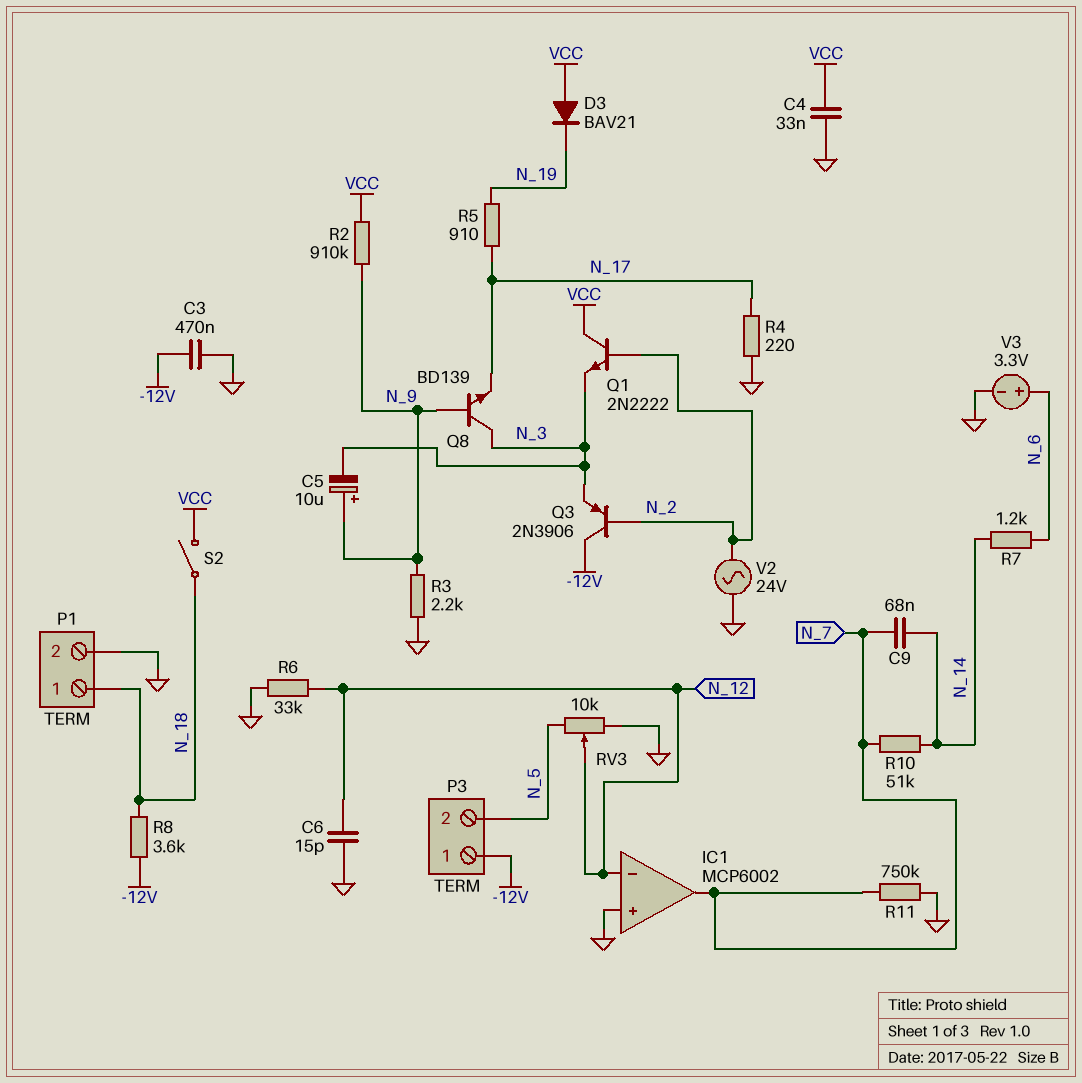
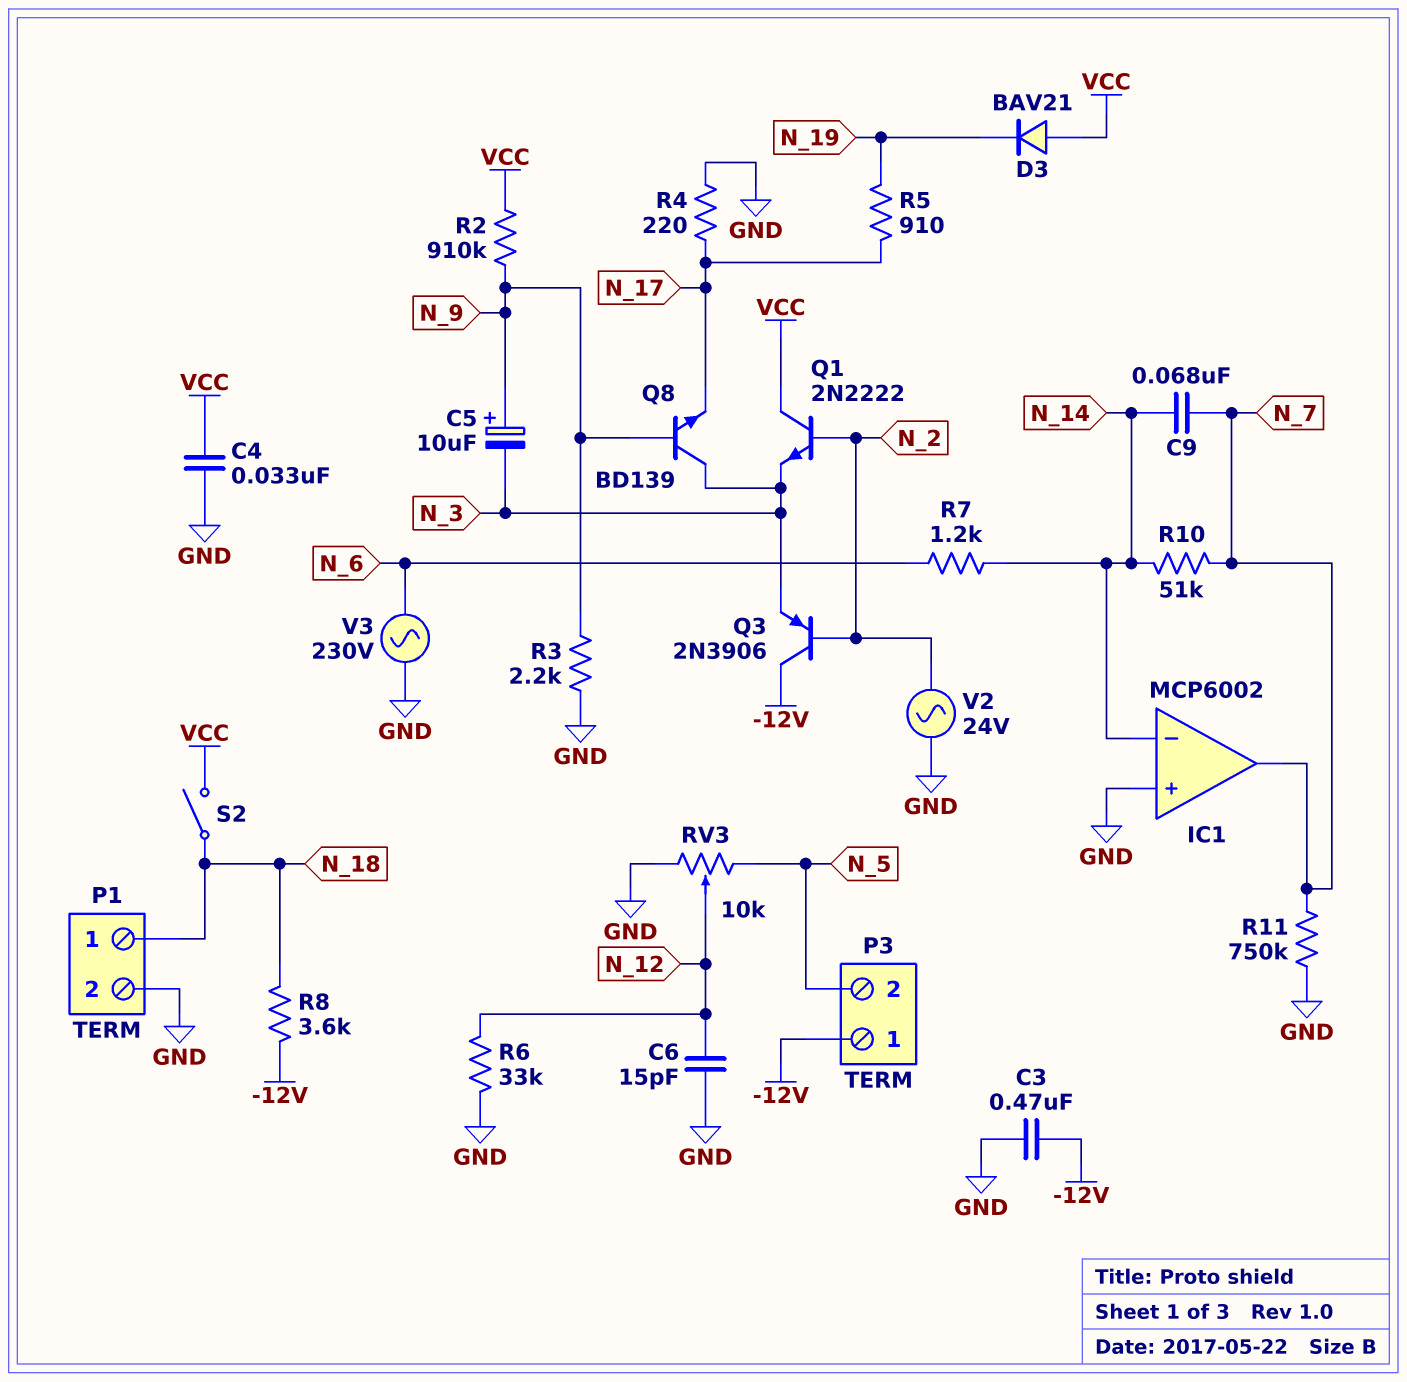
IC1 pin in-: N_12 -> N_14
V3: 3.3V (plus N_6, minus GND) -> AC 230V (GND, N_6)

